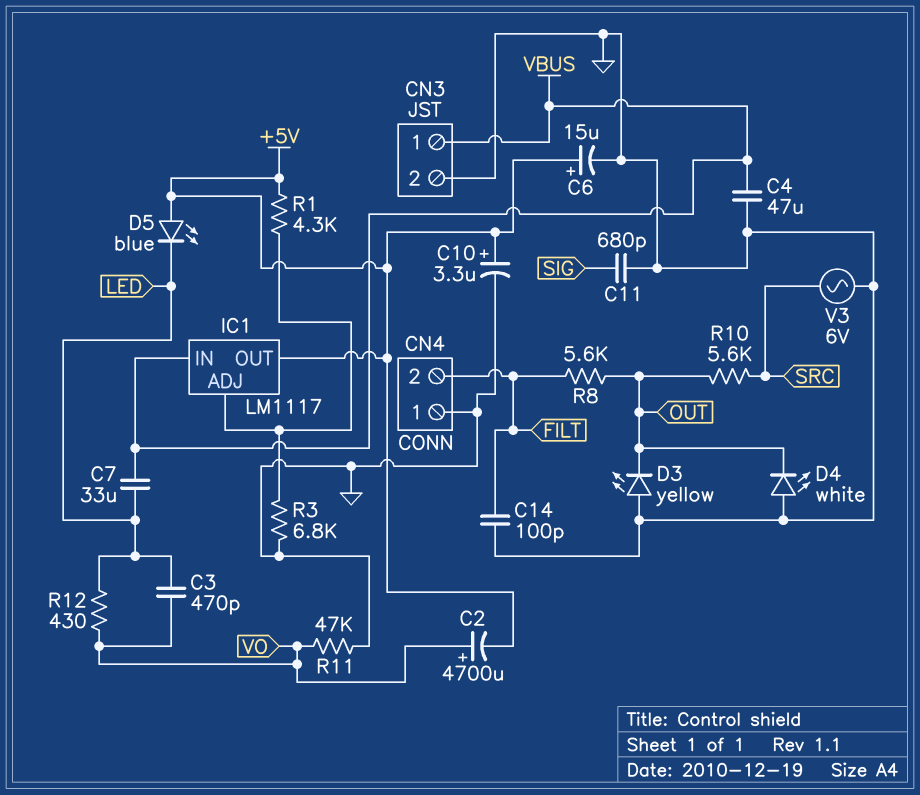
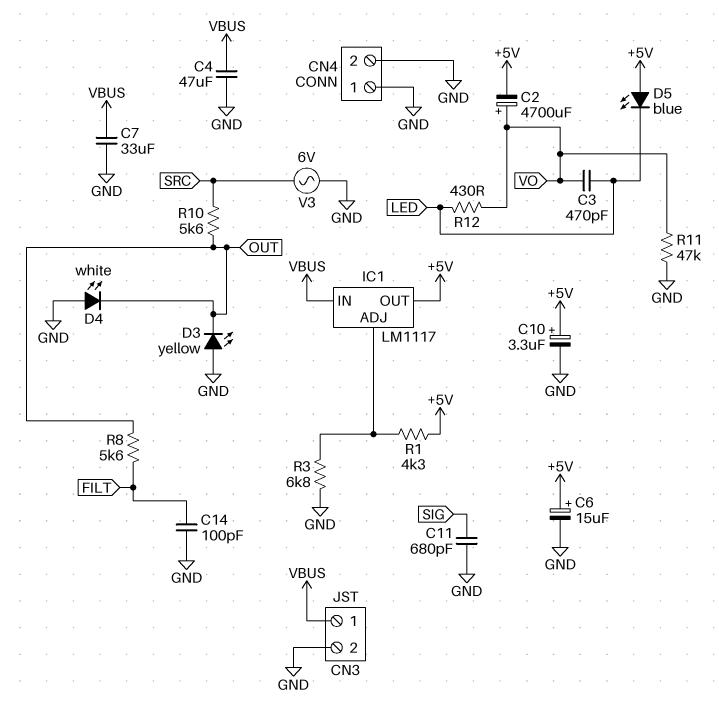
C7: 33uF (LED, VBUS) -> 33uF (GND, VBUS)
CN4 pin 2: FILT -> GND

